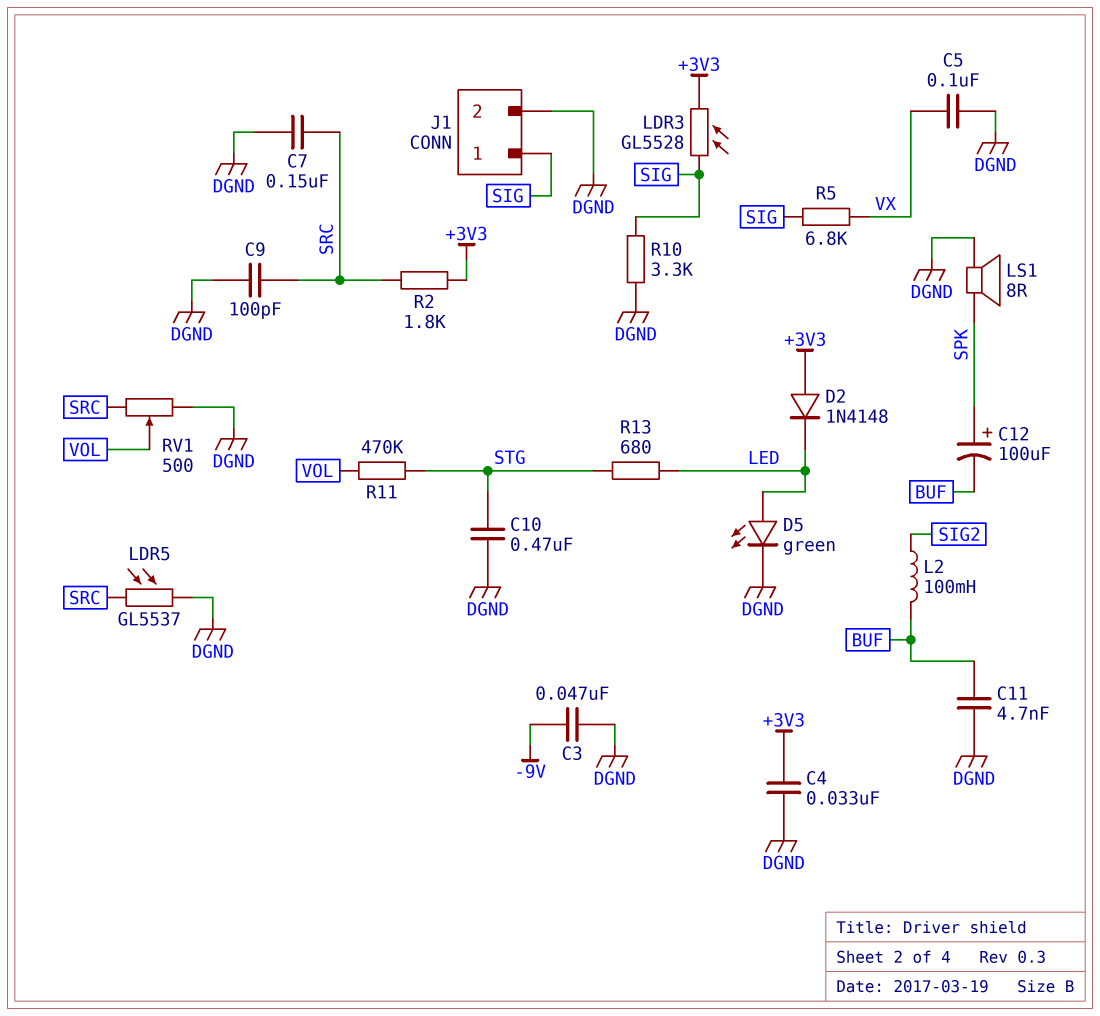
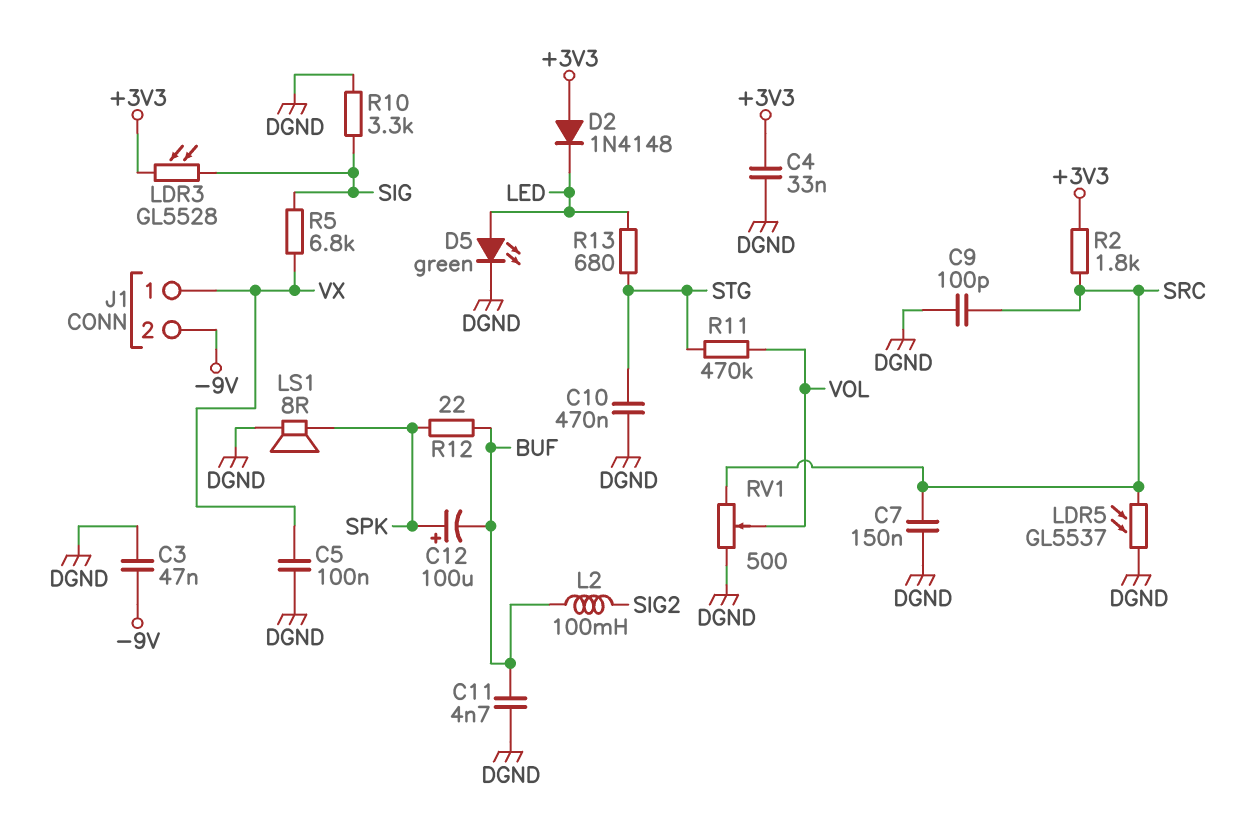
J1 pin 1: SIG -> VX
J1 pin 2: DGND -> -9V
R12: none -> 22 (BUF, SPK)

